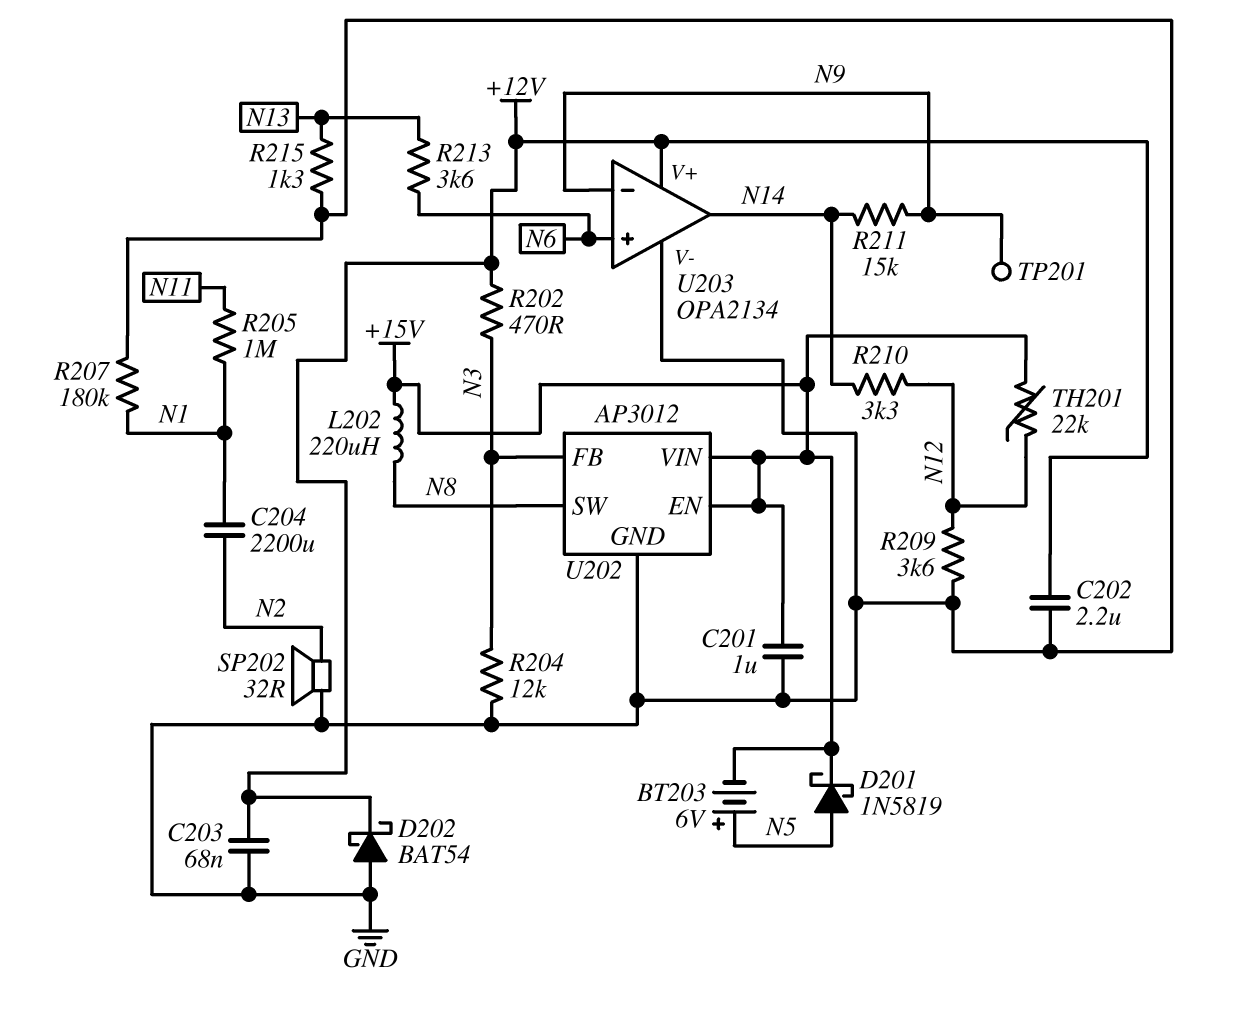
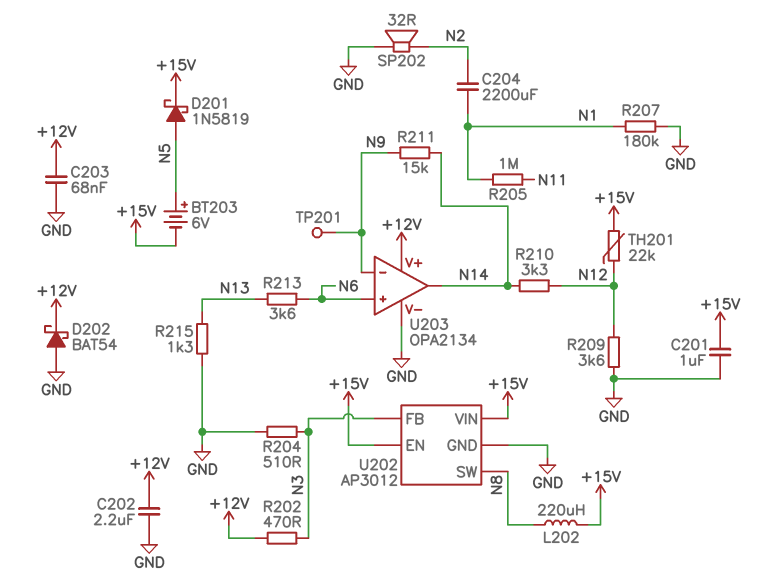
R204: 12k (GND, N3) -> 510 (GND, N3)

